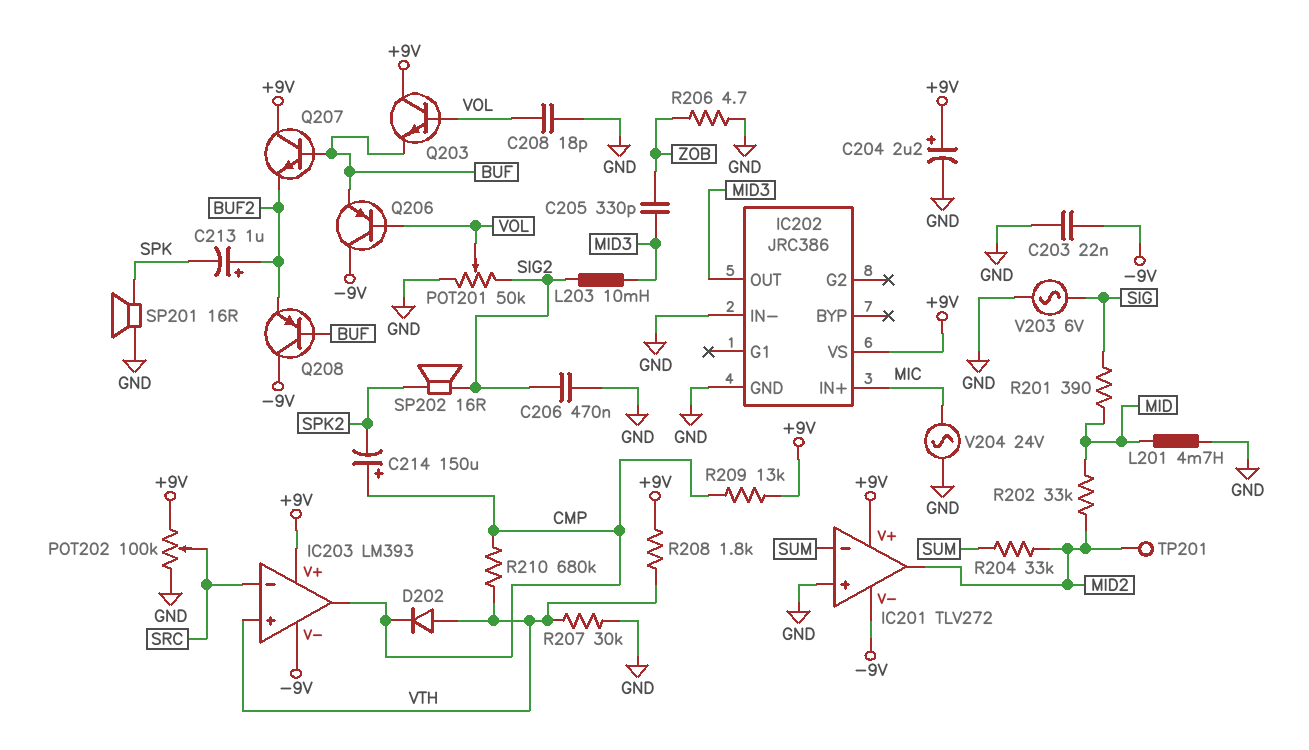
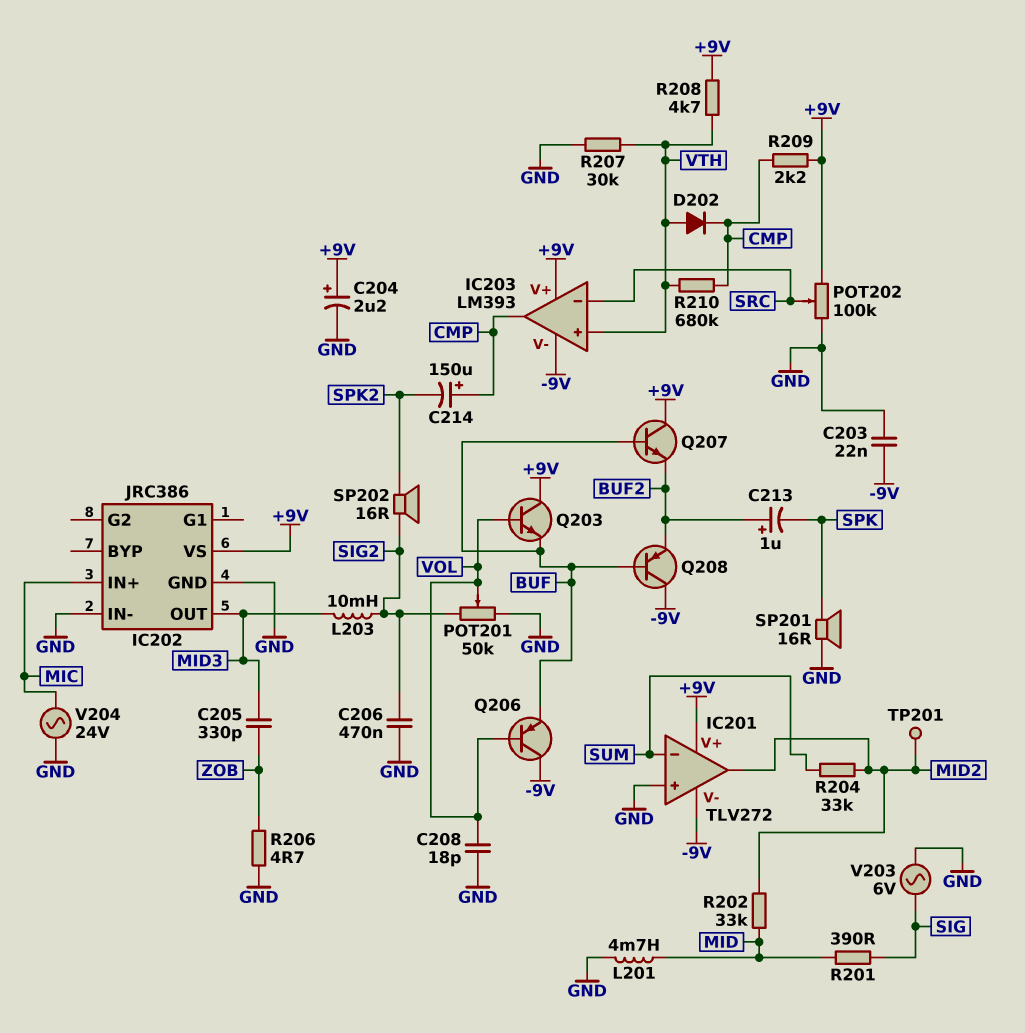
R208: 1.8k (+9V, VTH) -> 4.7k (+9V, VTH)
R209: 13k (+9V, CMP) -> 2.2k (+9V, CMP)

